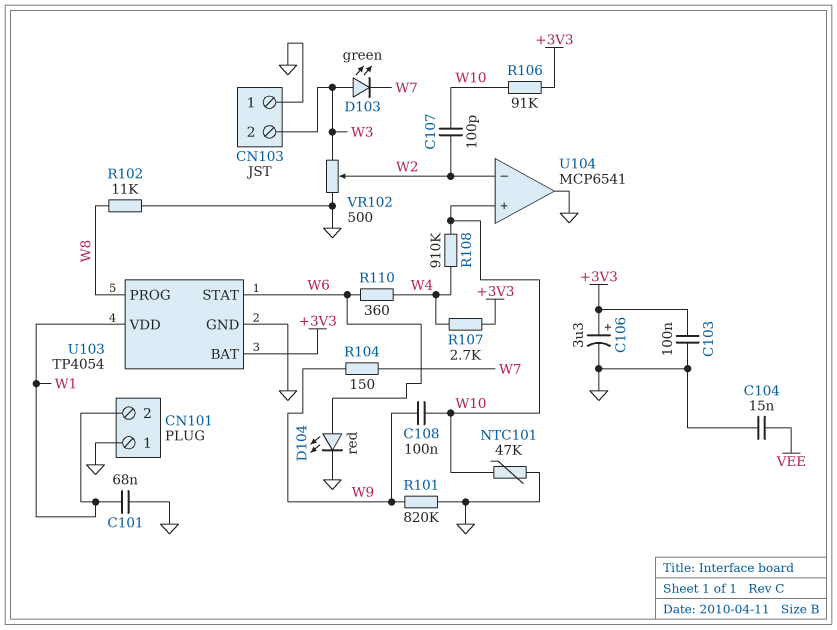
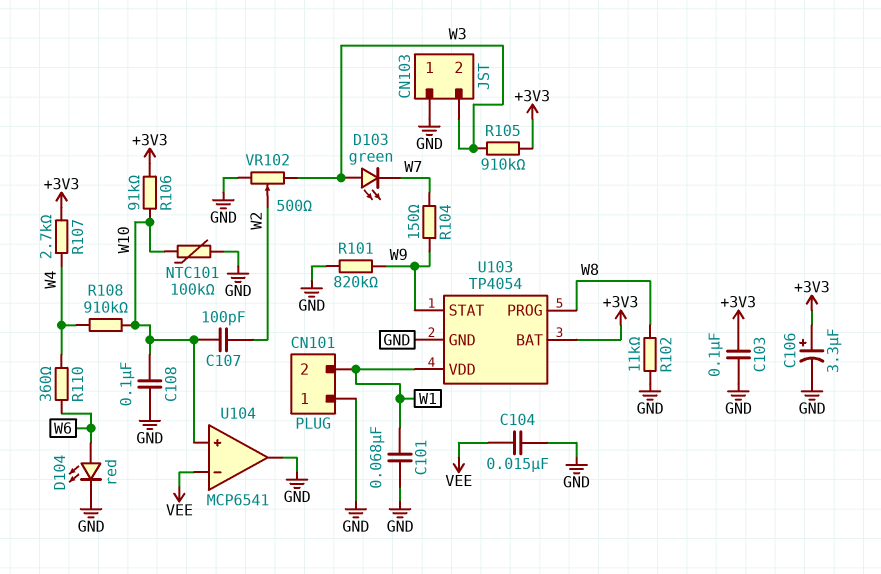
C108: 100nF (W9, W10) -> 100nF (GND, W10)
NTC101: 47k (GND, W10) -> 100k (GND, W10)
R105: none -> 910k (+3V3, W3)
U103 pin STAT: W6 -> W9
U104 pin in-: W2 -> VEE

